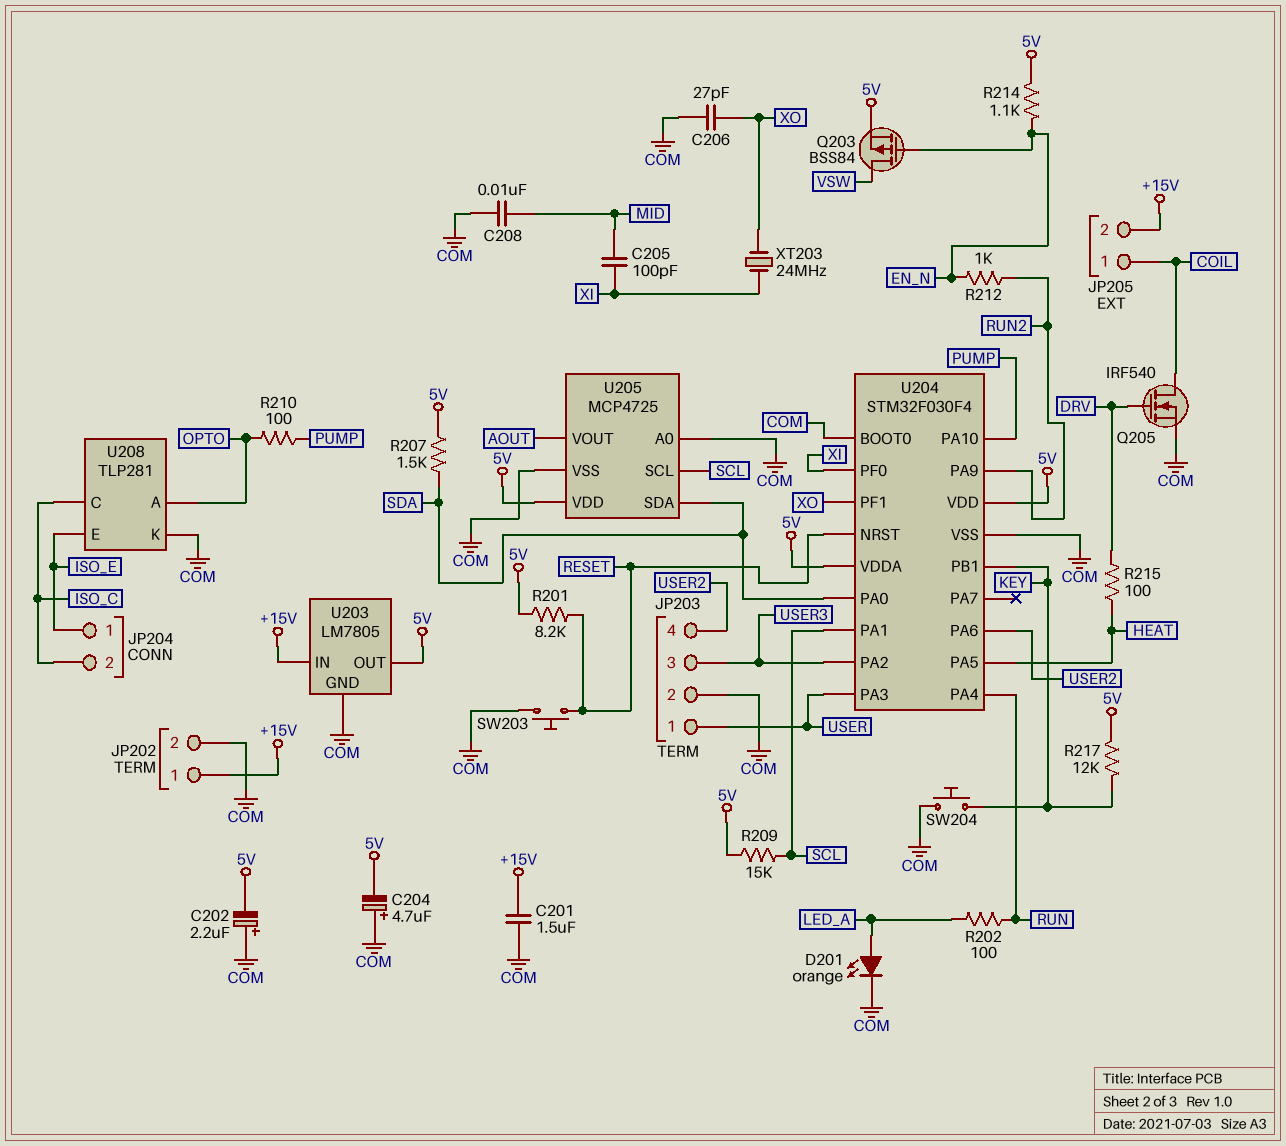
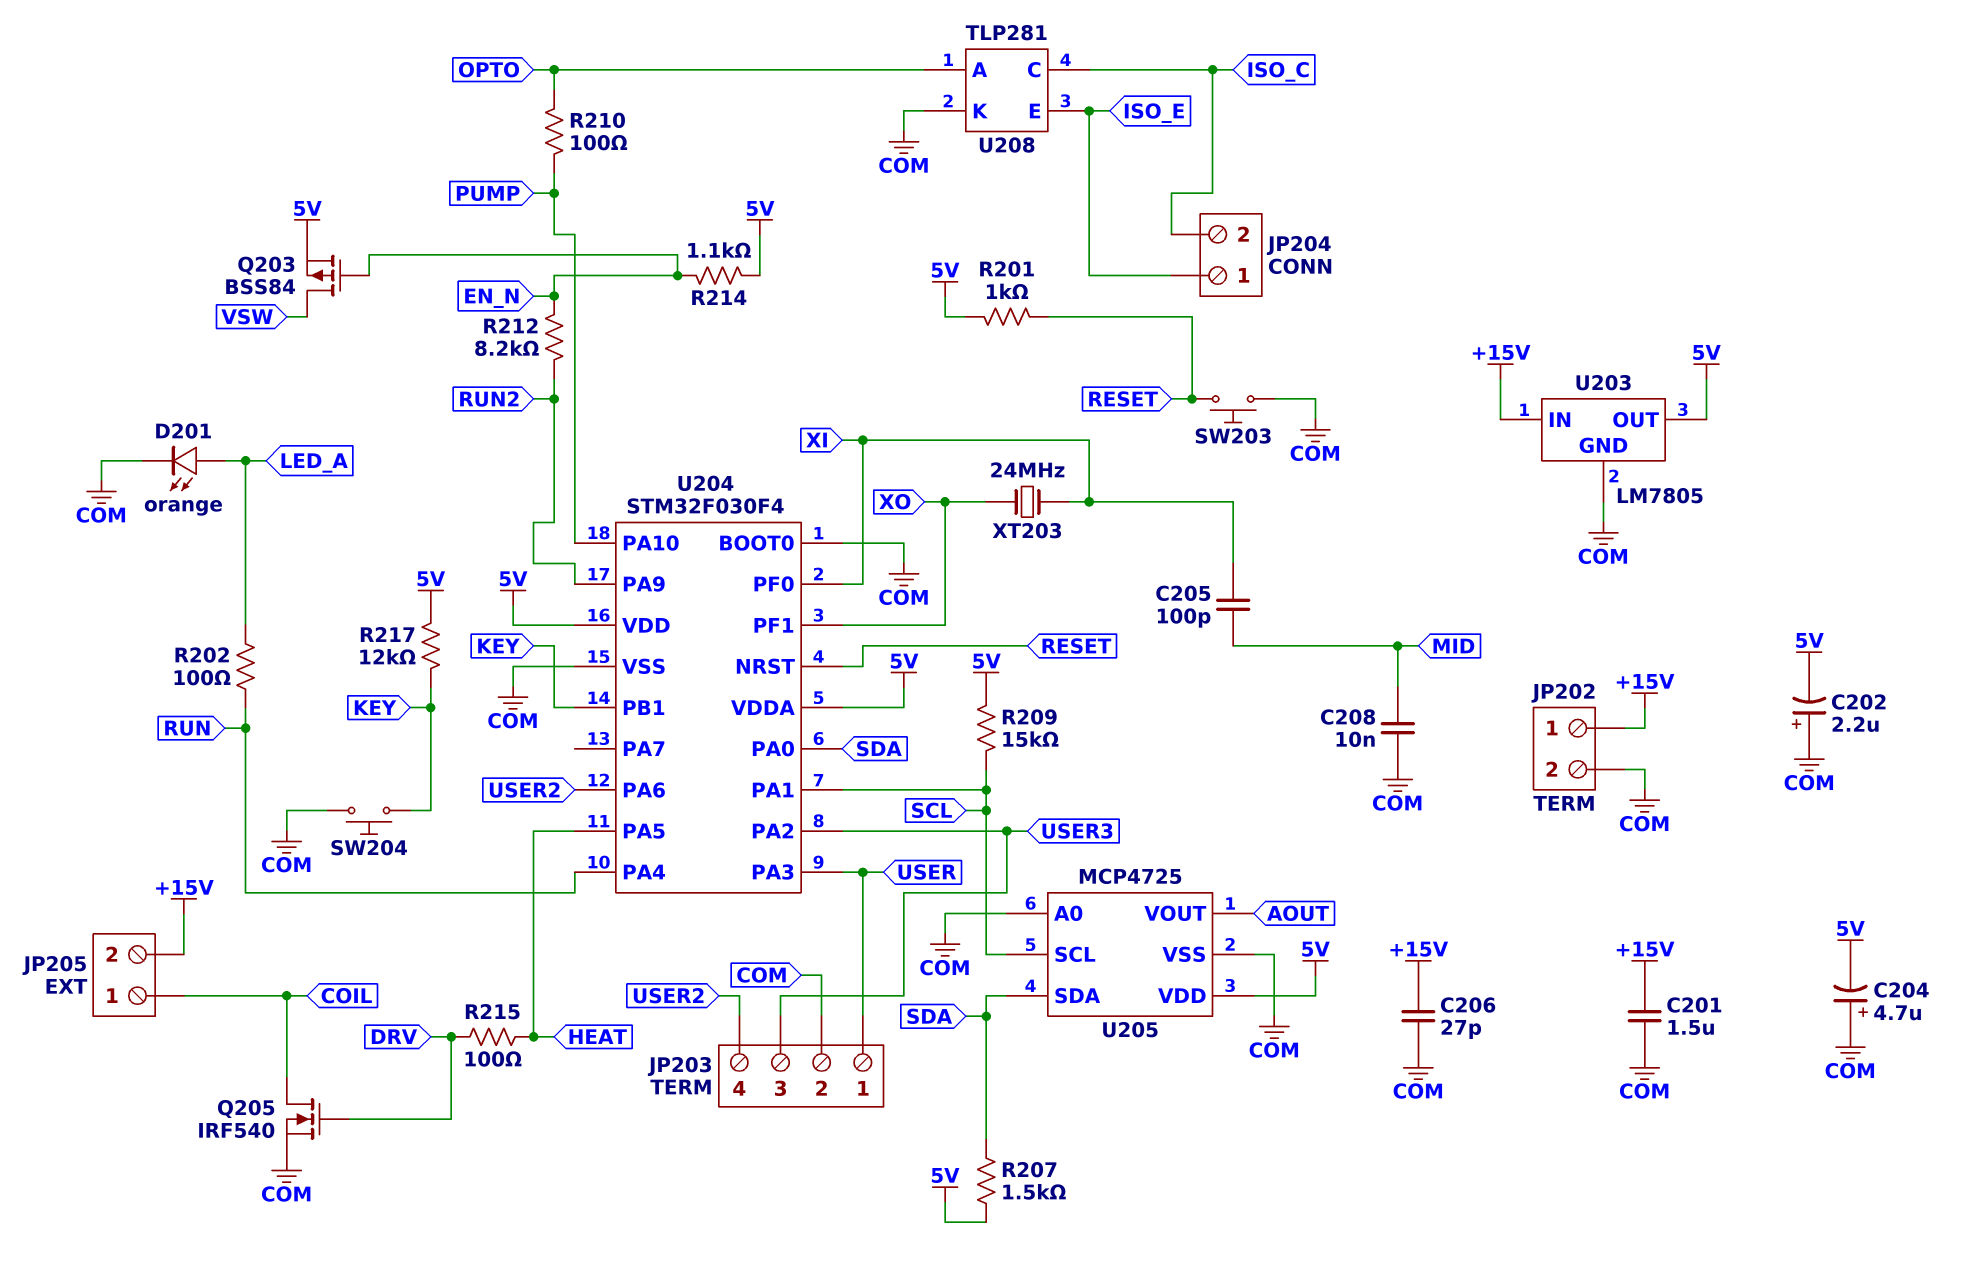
C206: 27pF (COM, XO) -> 27pF (+15V, COM)
R201: 8.2k (5V, RESET) -> 1k (5V, RESET)
R212: 1k (EN_N, RUN2) -> 8.2k (EN_N, RUN2)

